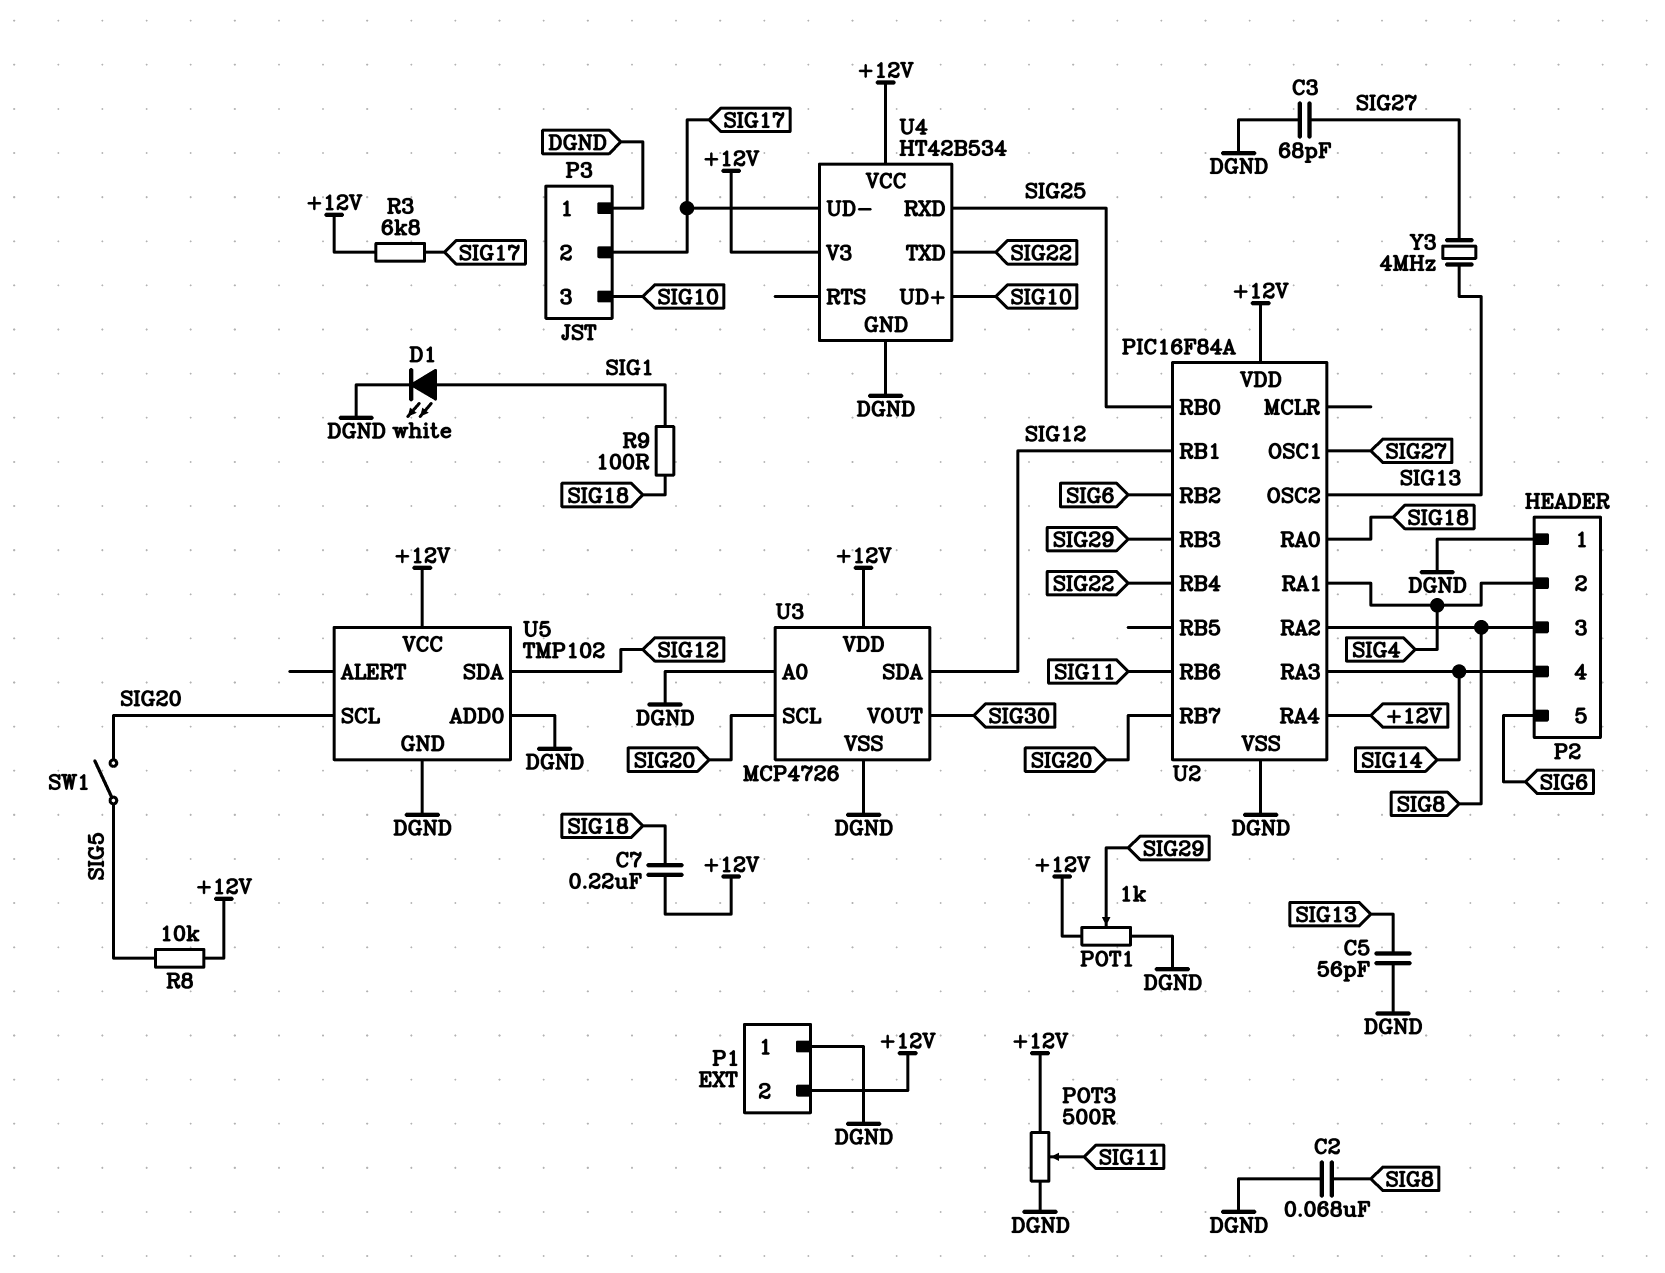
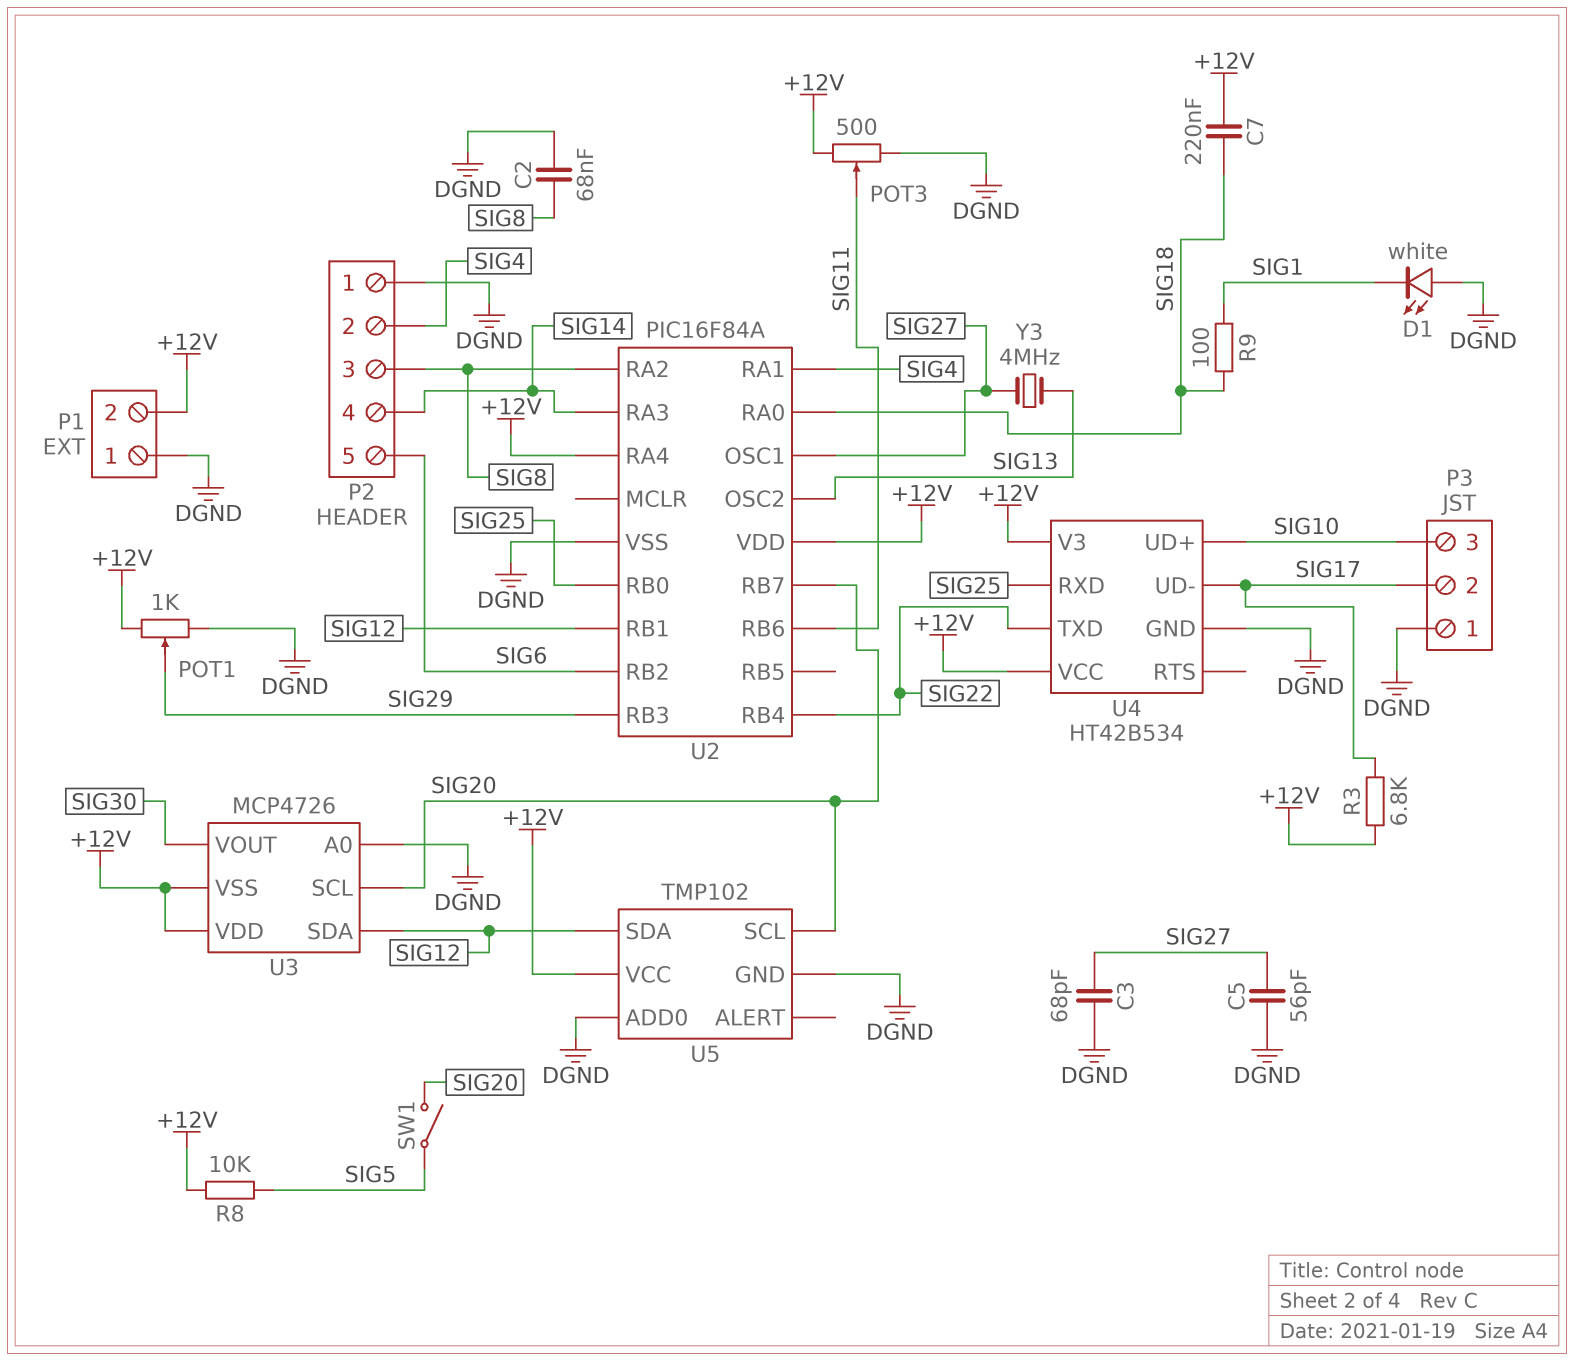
C5: 56pF (DGND, SIG13) -> 56pF (DGND, SIG27)
D1: LED white (A SIG1, K DGND) -> LED white (A DGND, K SIG1)
U3 pin VSS: DGND -> +12V

